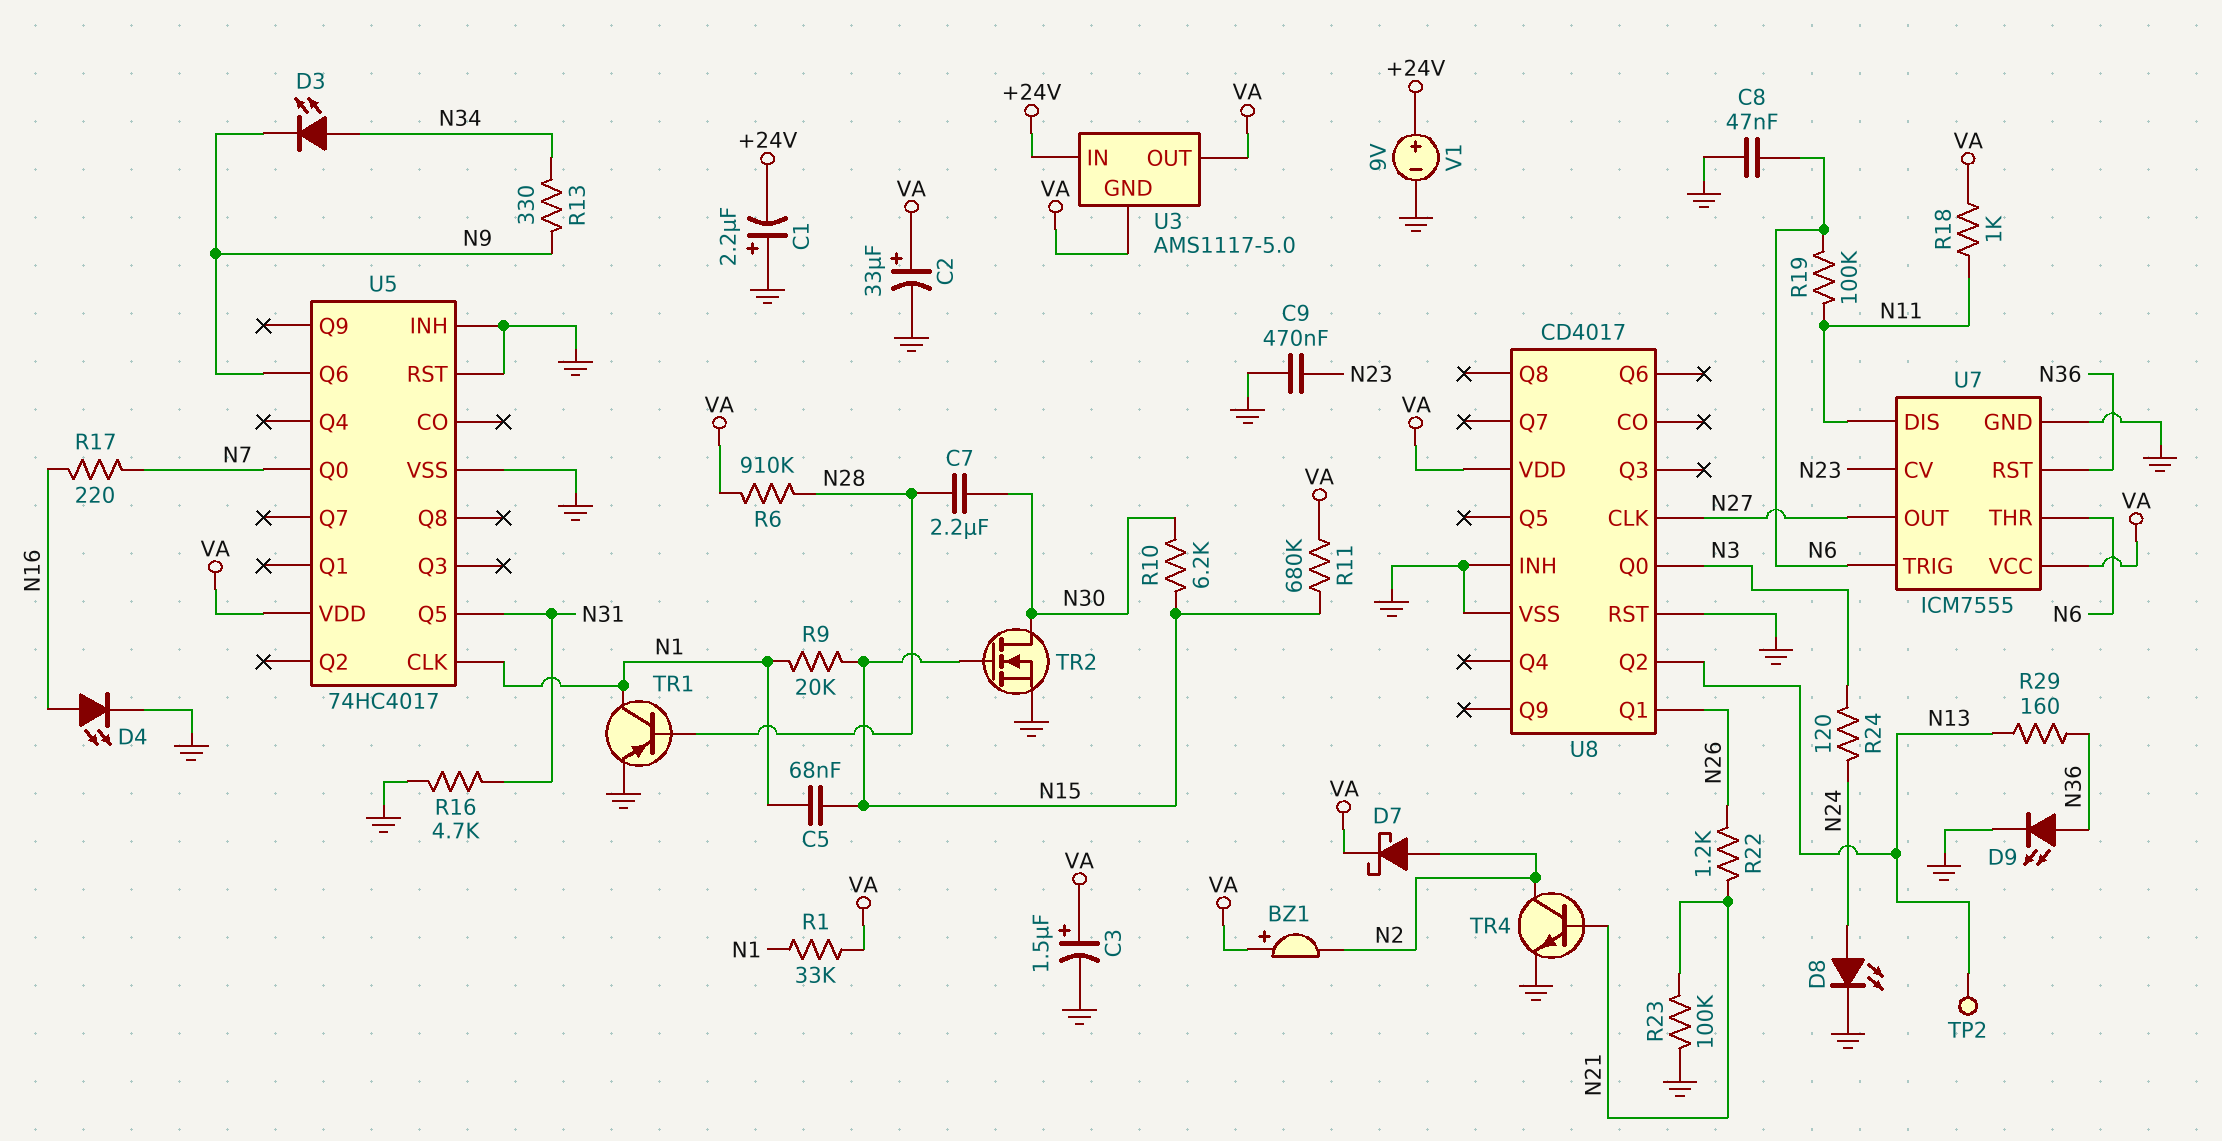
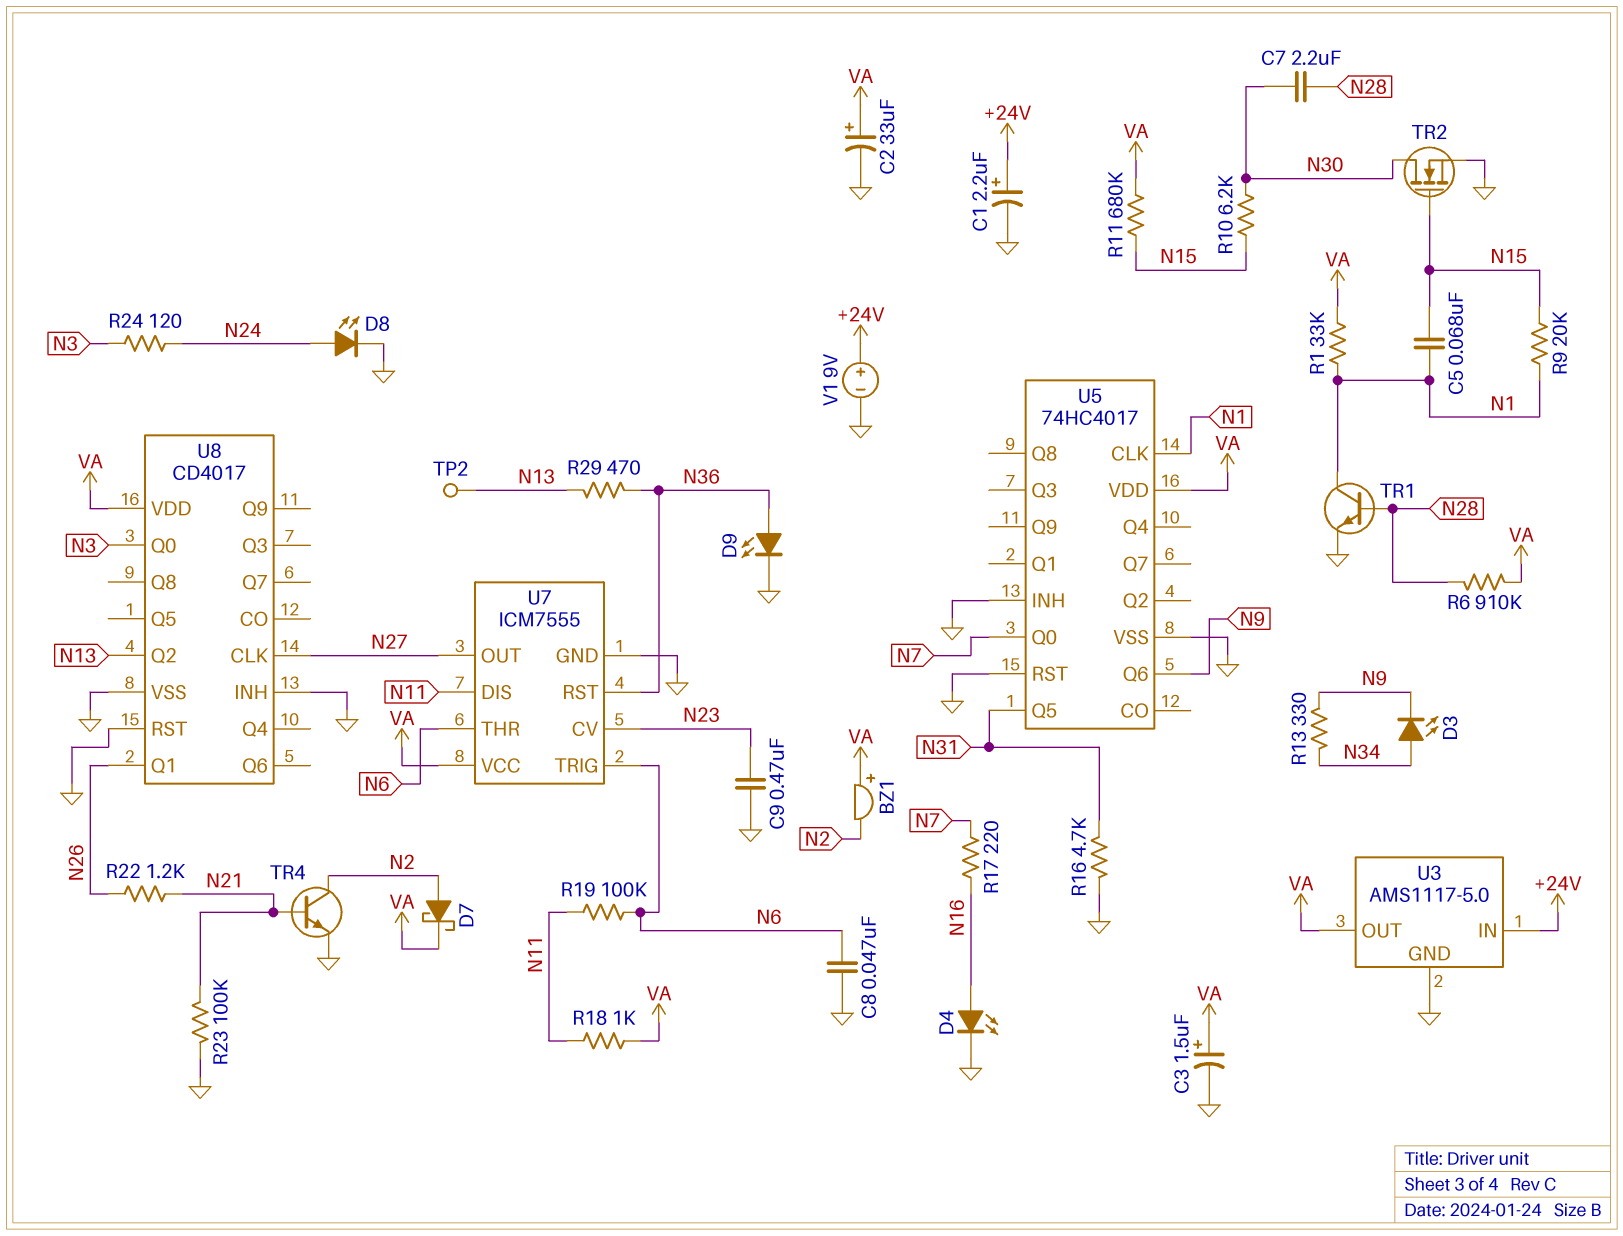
C1: 2.2uF (plus GND, minus +24V) -> 2.2uF (plus +24V, minus GND)
R29: 160 (N13, N36) -> 470 (N13, N36)
TR1: PNP (B N28, C N1, E GND) -> NPN (B N28, C N1, E GND)
U3 pin GND: VA -> GND

